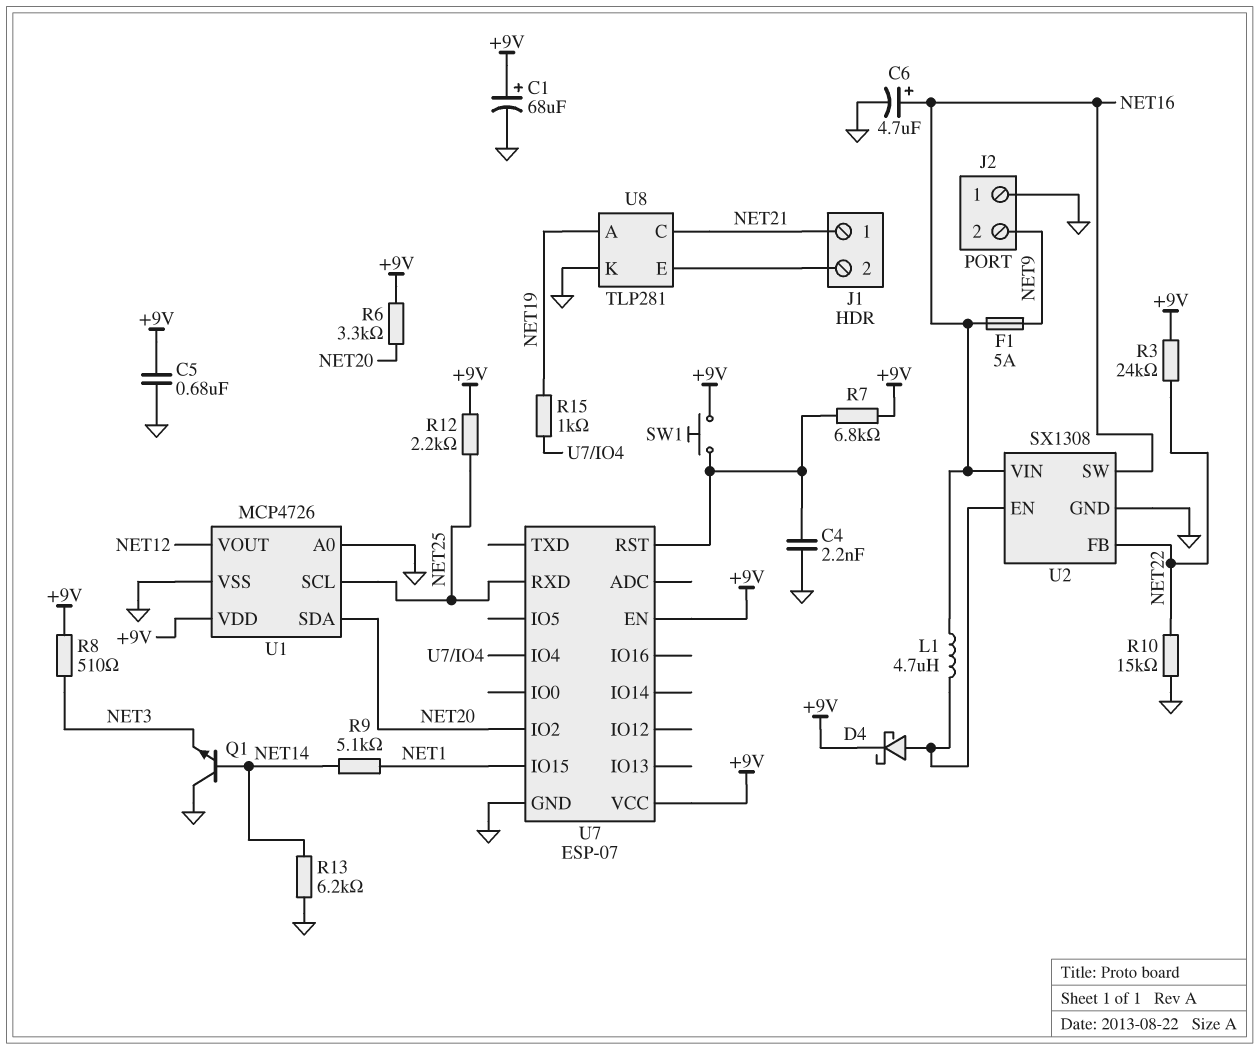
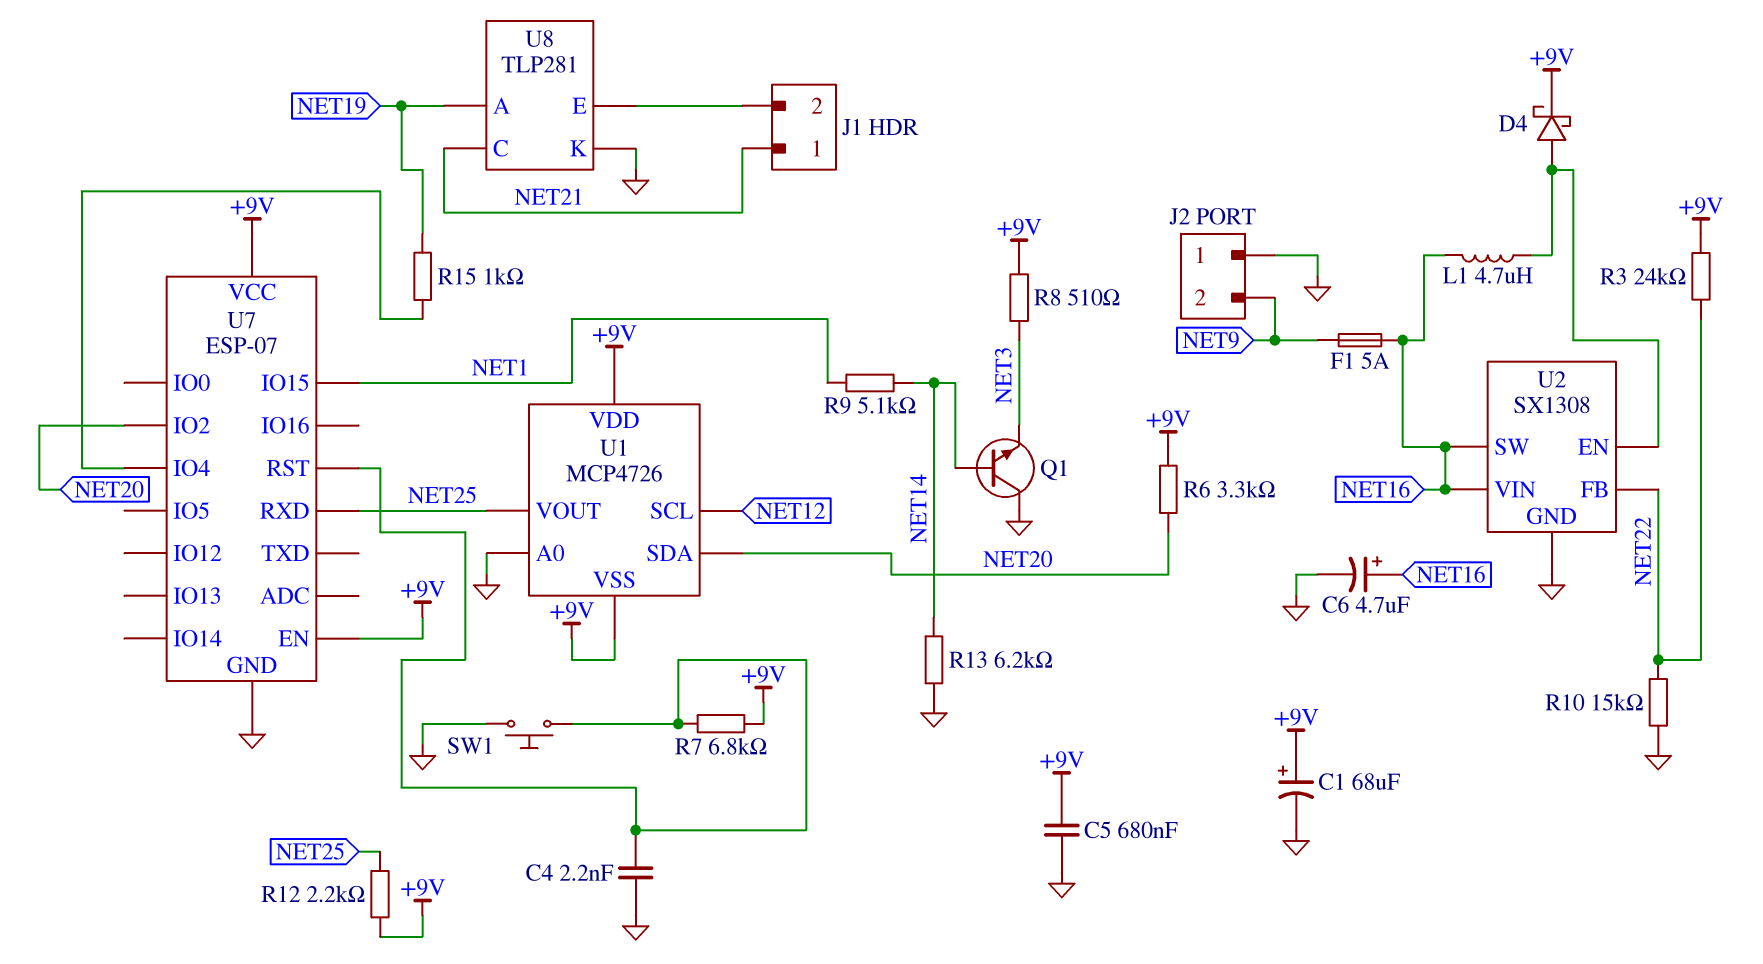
SW1: button (+9V, U7/RST) -> button (GND, U7/RST)
U1 pin SCL: NET25 -> NET12
U1 pin VOUT: NET12 -> NET25
U1 pin VSS: GND -> +9V

